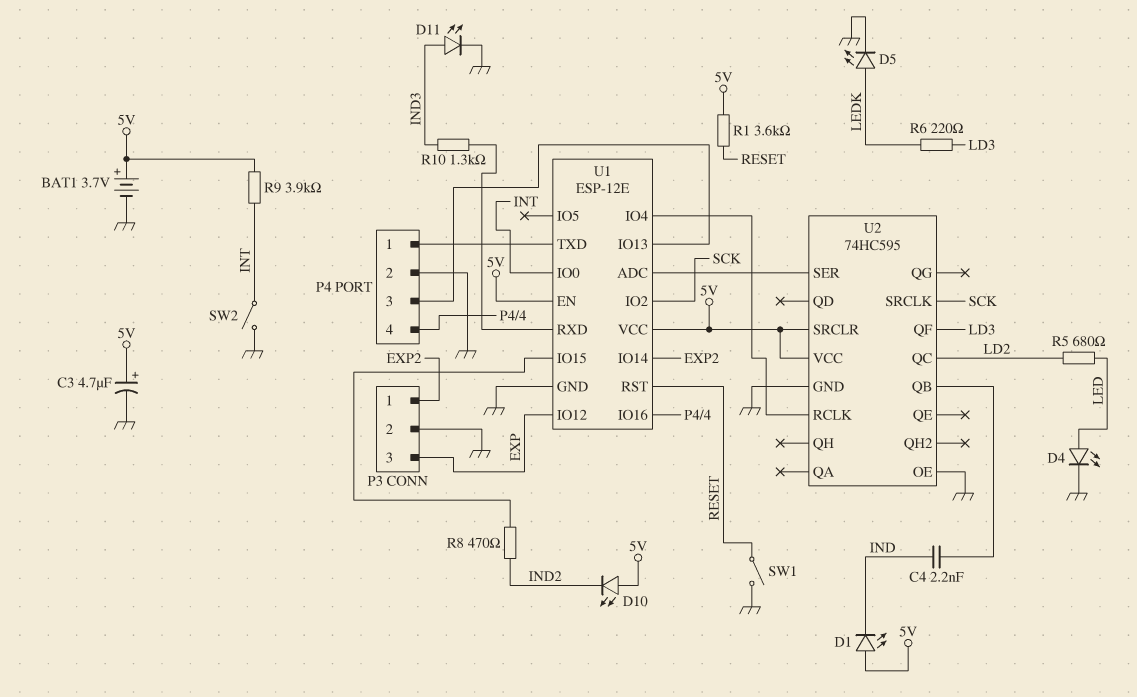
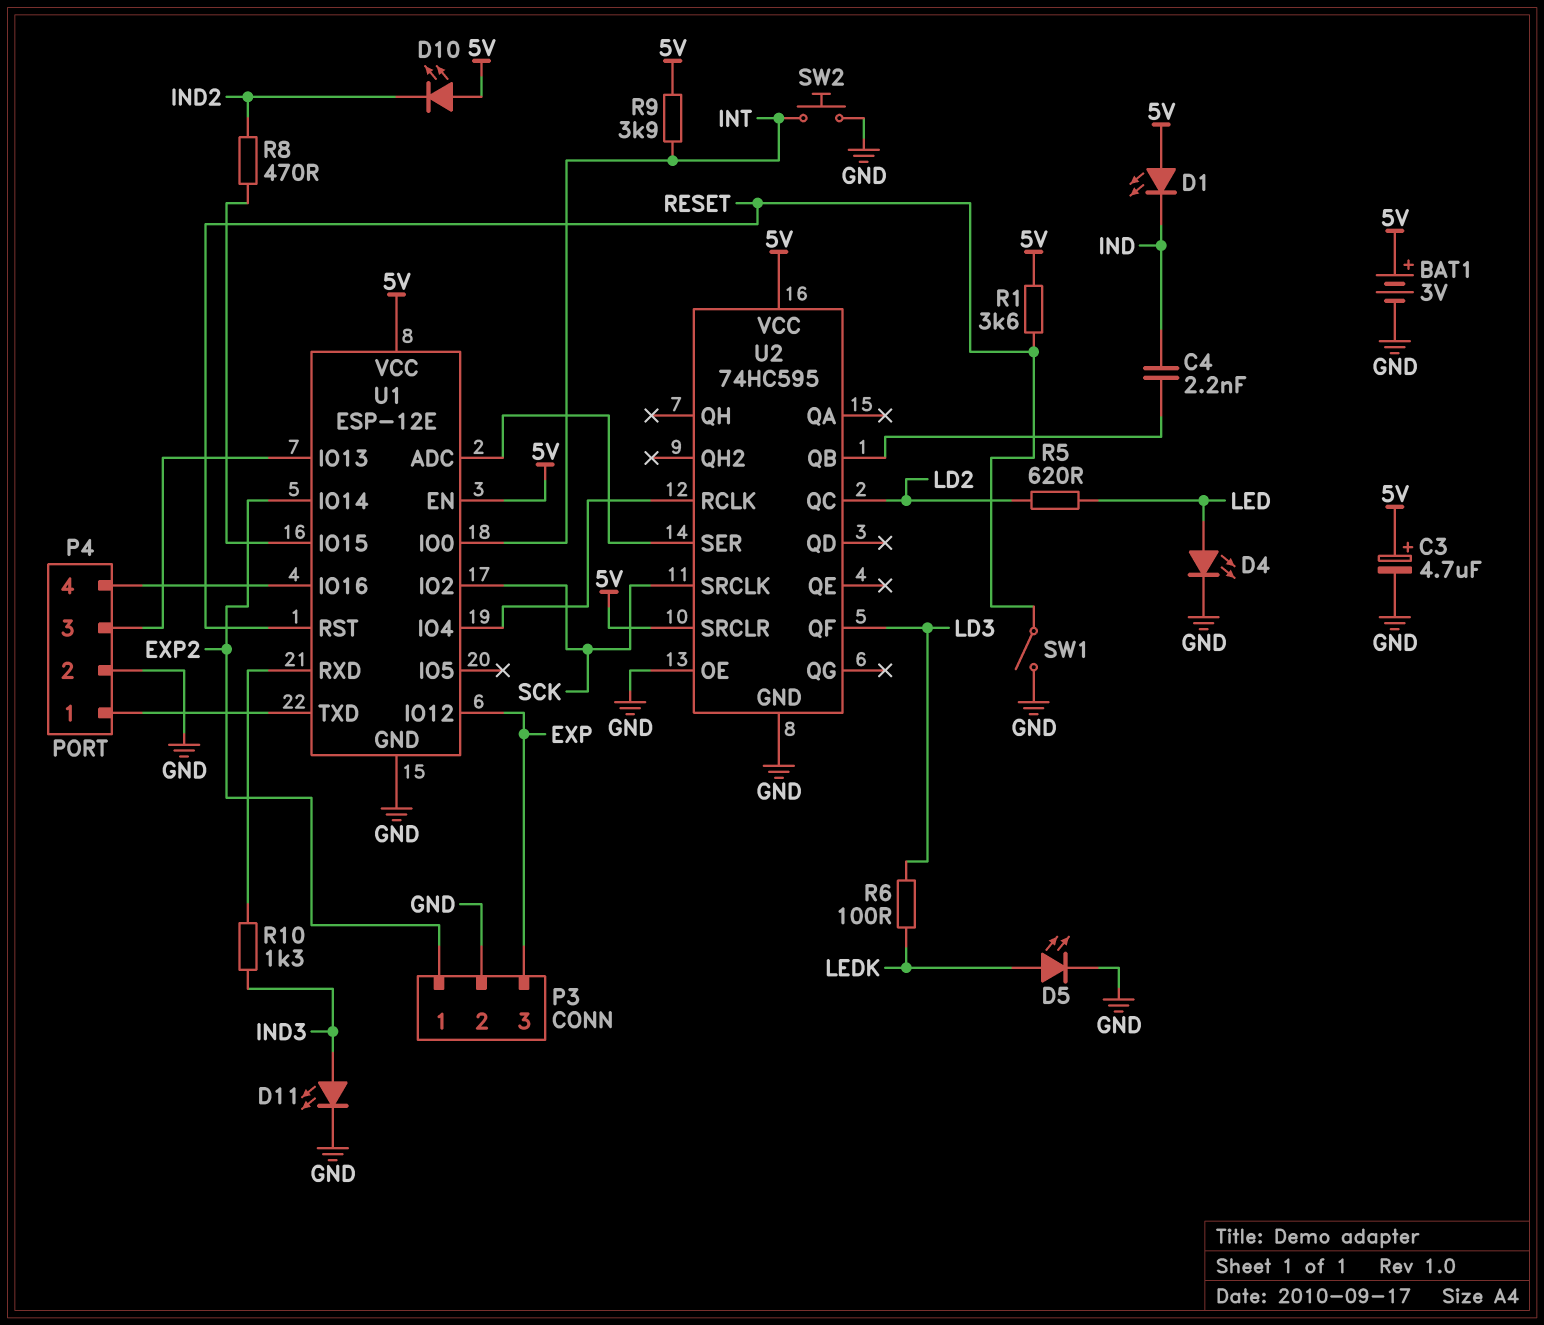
BAT1: 3.7V (plus 5V, minus GND) -> 3V (plus 5V, minus GND)
R5: 680 (LD2, LED) -> 620 (LD2, LED)
R6: 220 (LD3, LEDK) -> 100 (LD3, LEDK)
SW2: switch (GND, INT) -> button (GND, INT)

